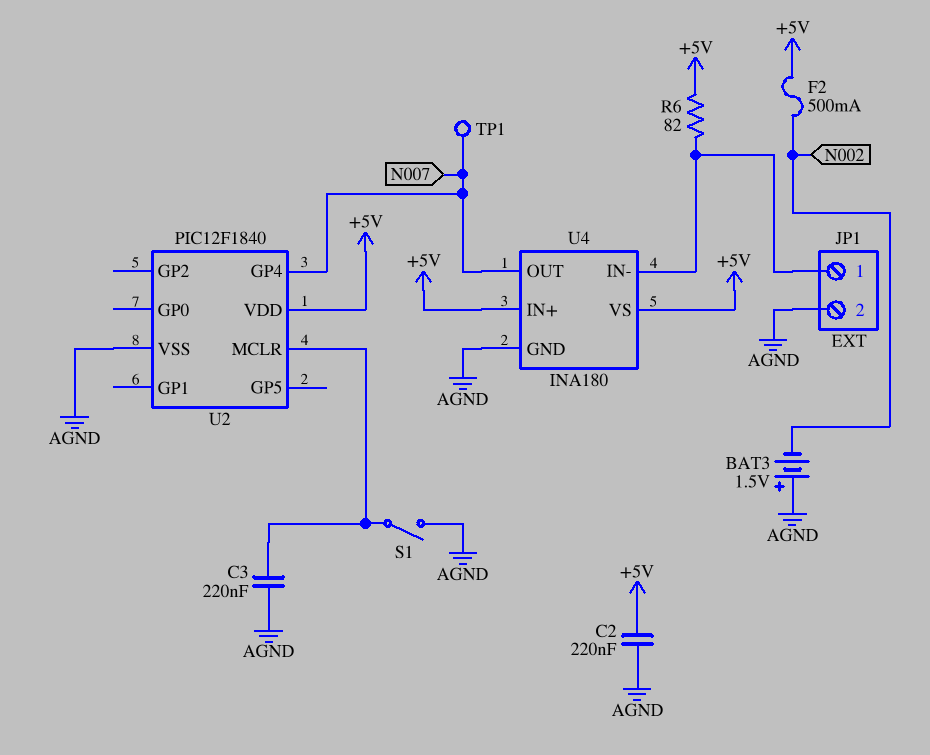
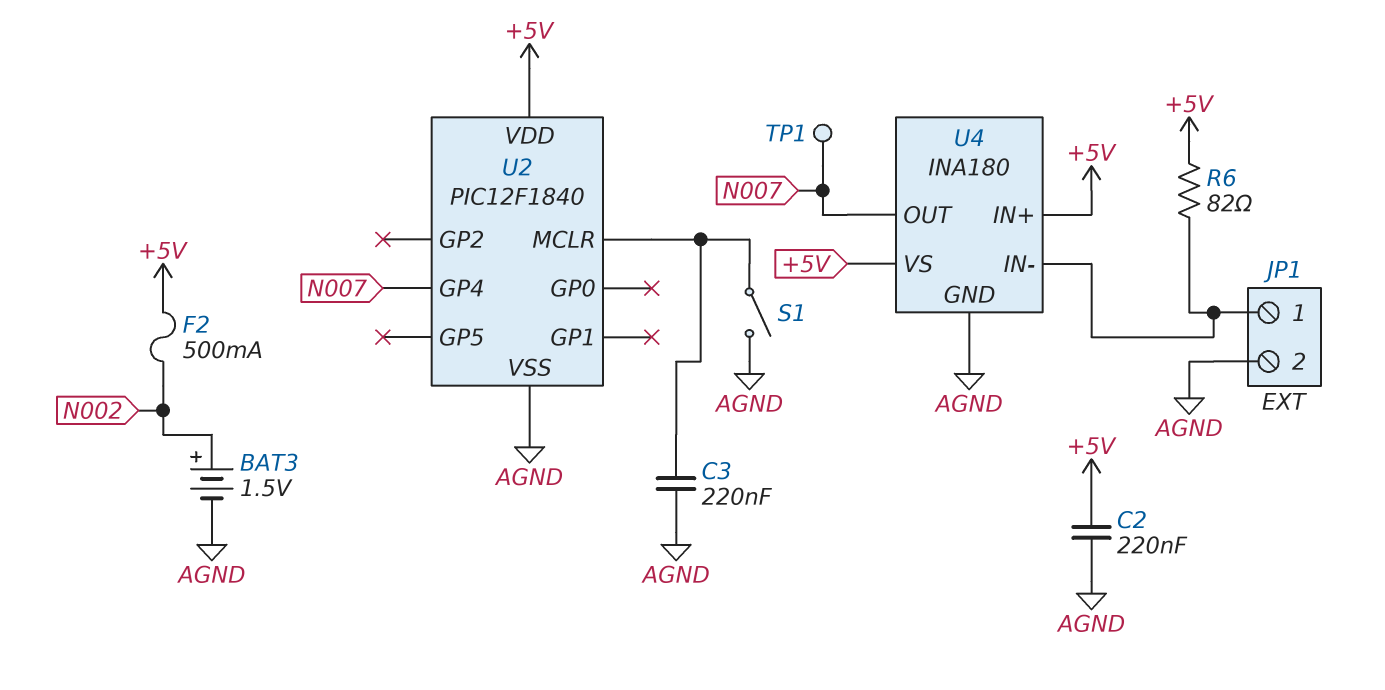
BAT3: 1.5V (plus AGND, minus N002) -> 1.5V (plus N002, minus AGND)

